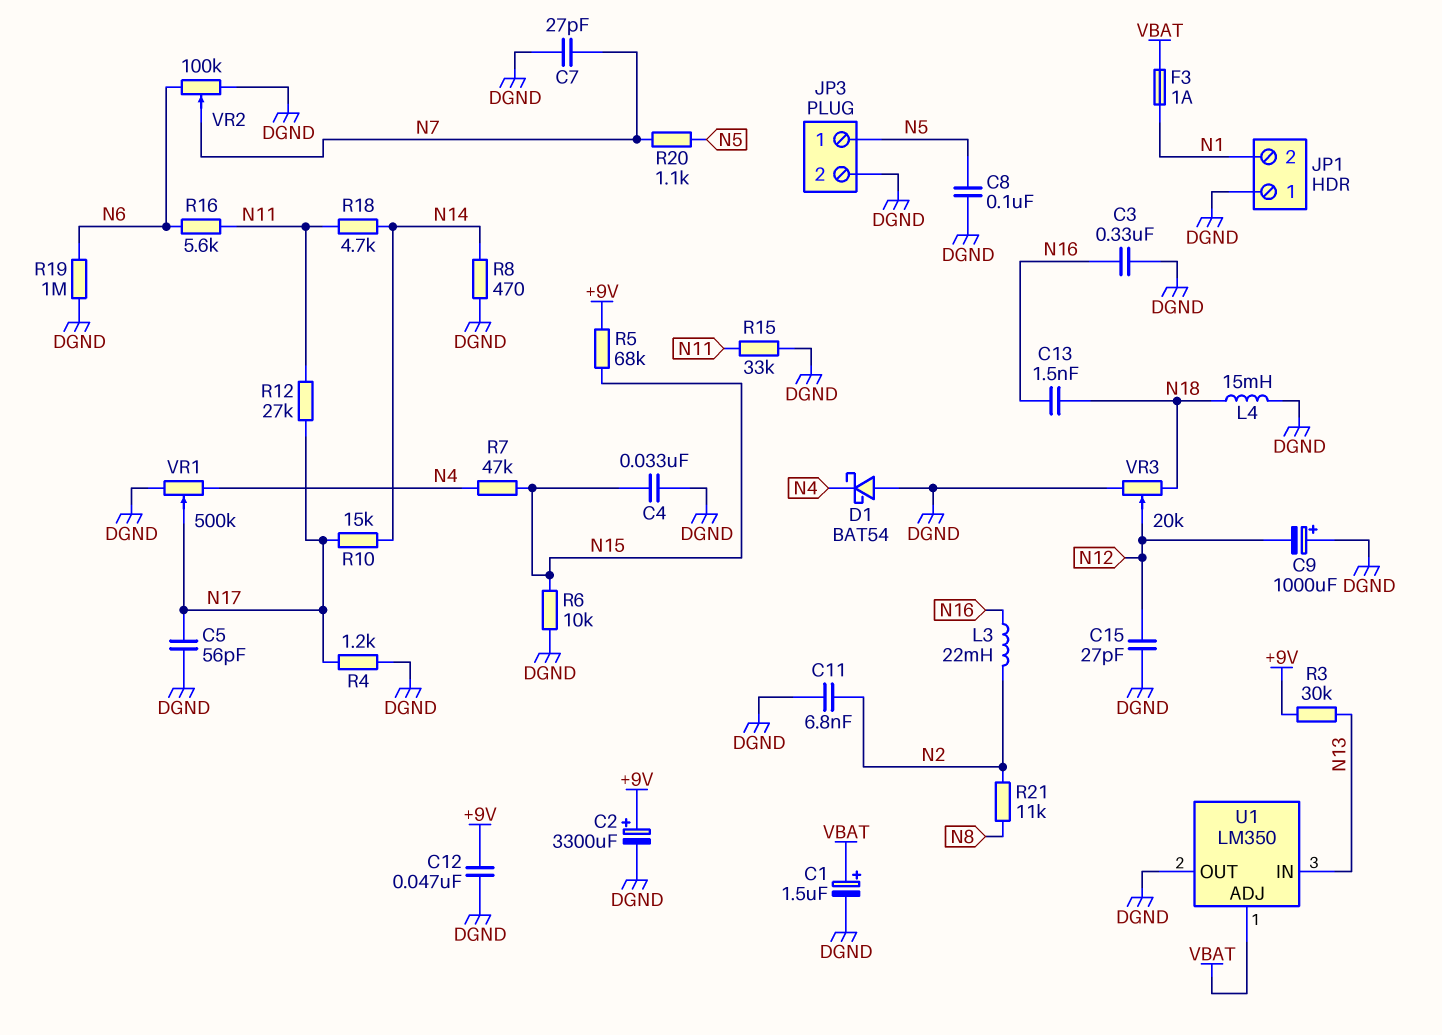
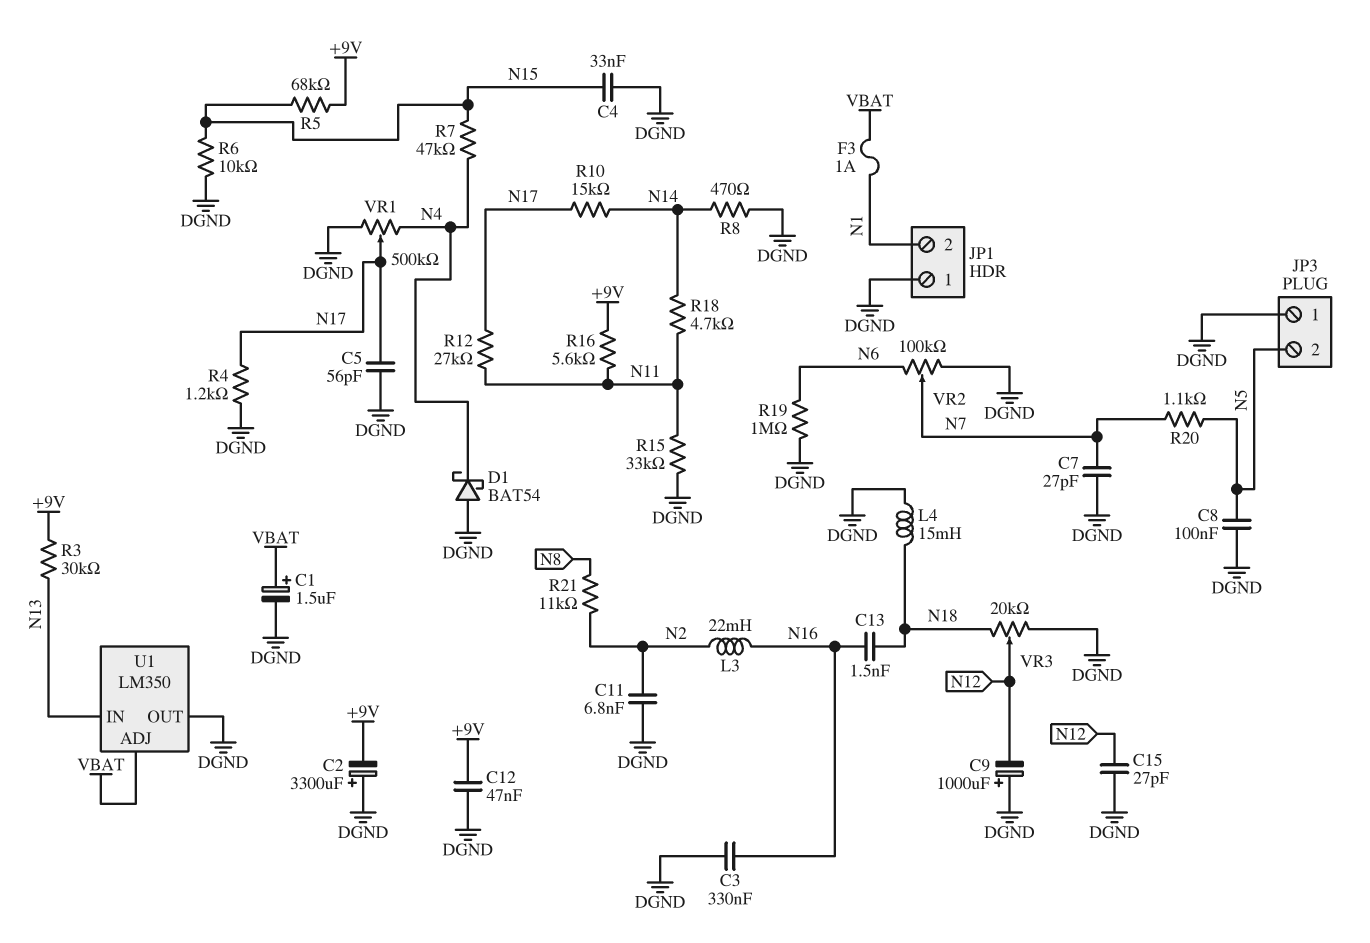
C2: 3300uF (plus +9V, minus DGND) -> 3300uF (plus DGND, minus +9V)
JP3 pin 1: N5 -> DGND
JP3 pin 2: DGND -> N5
R16: 5.6k (N6, N11) -> 5.6k (+9V, N11)

